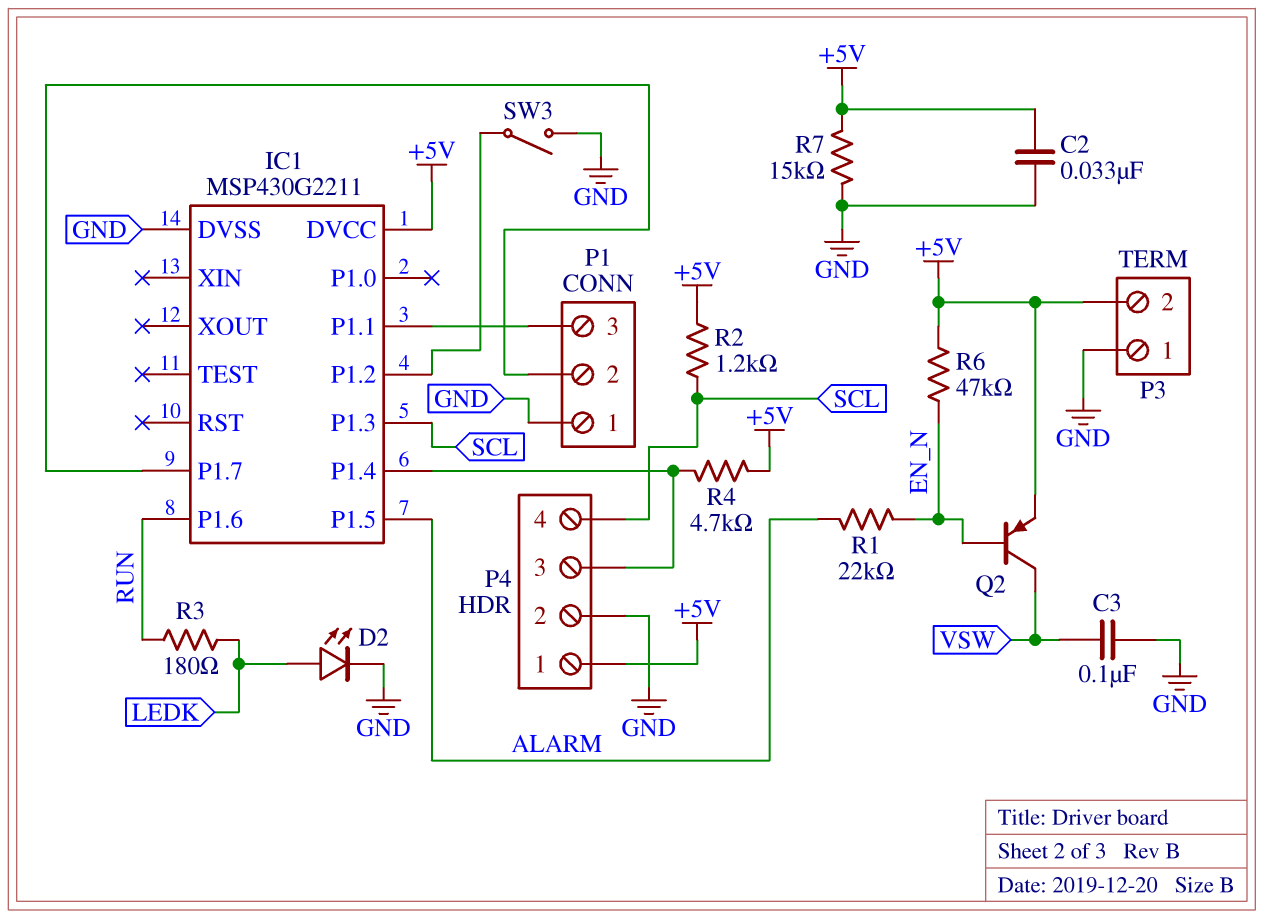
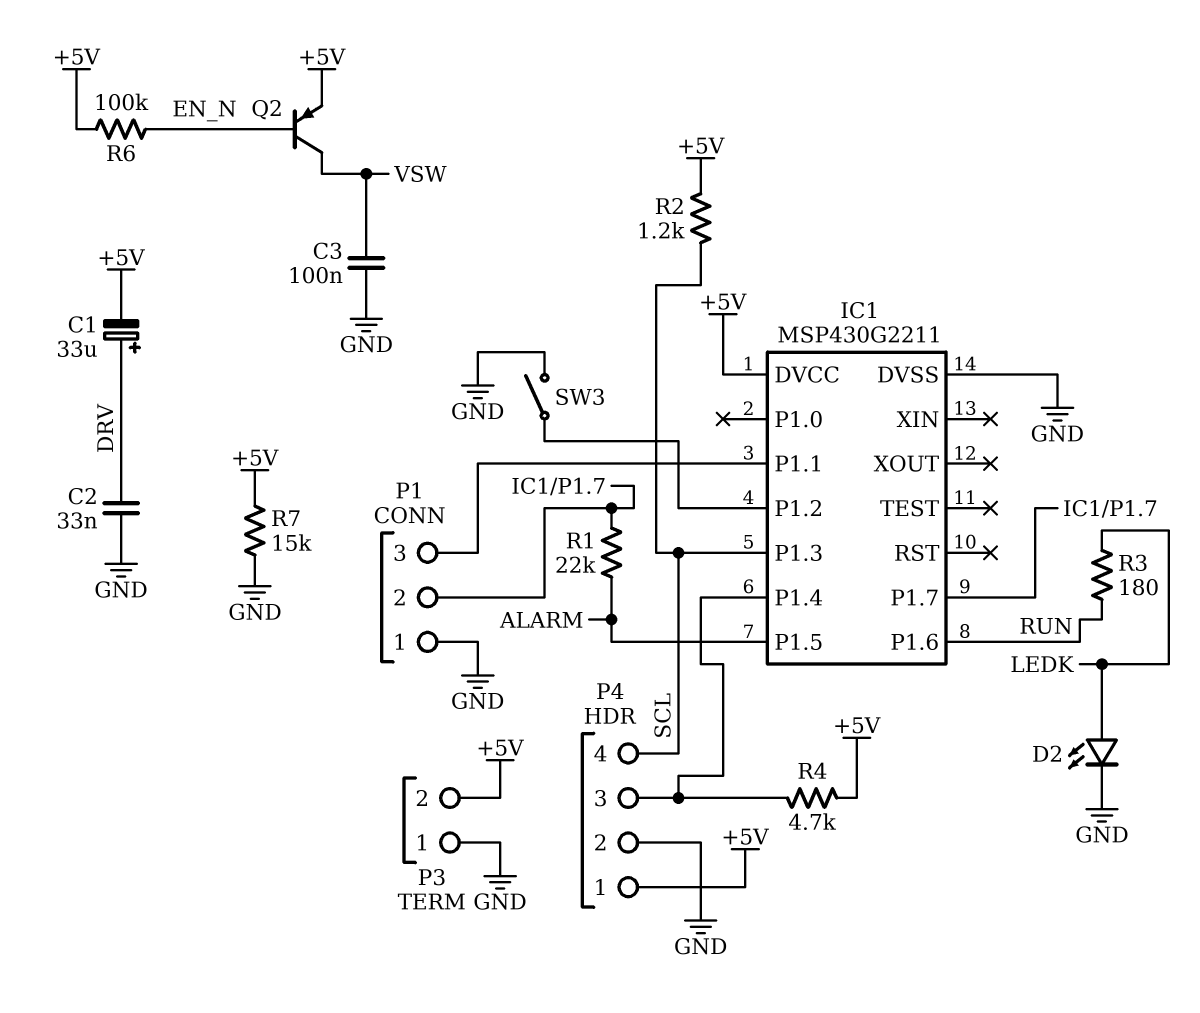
C1: none -> 33uF (plus DRV, minus +5V)
C2: 33nF (+5V, GND) -> 33nF (DRV, GND)
R1: 22k (ALARM, EN_N) -> 22k (ALARM, IC1/P1.7)
R6: 47k (+5V, EN_N) -> 100k (+5V, EN_N)

